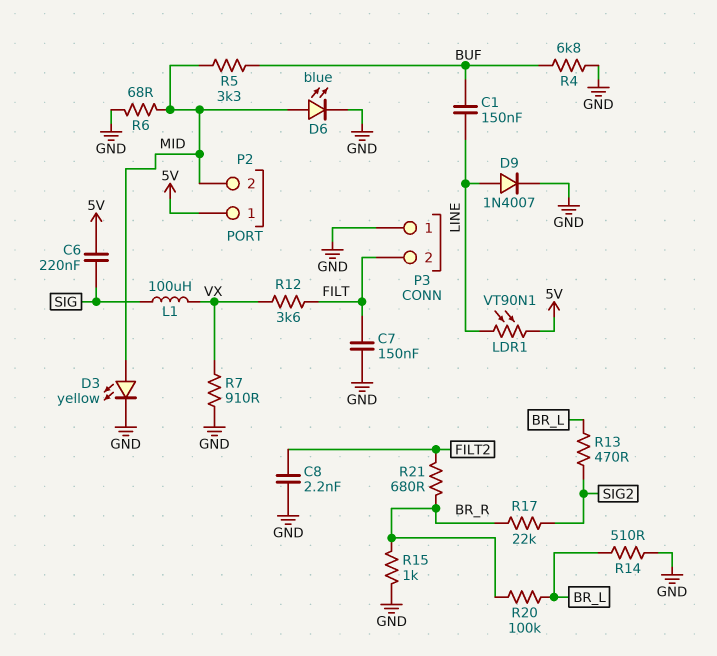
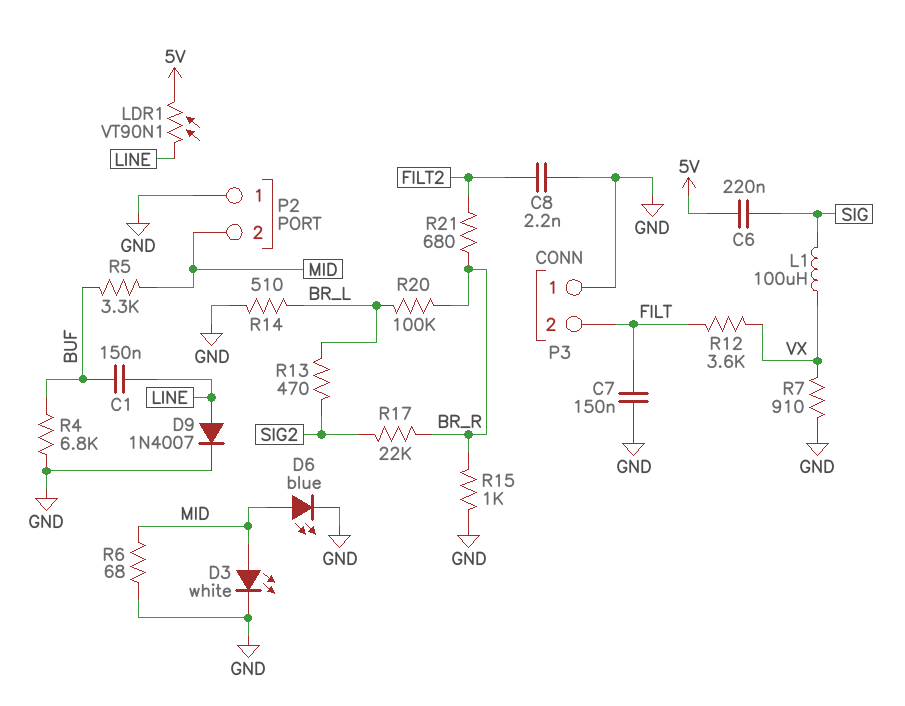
D3: LED yellow (A MID, K GND) -> LED white (A MID, K GND)
P2 pin 1: 5V -> GND

